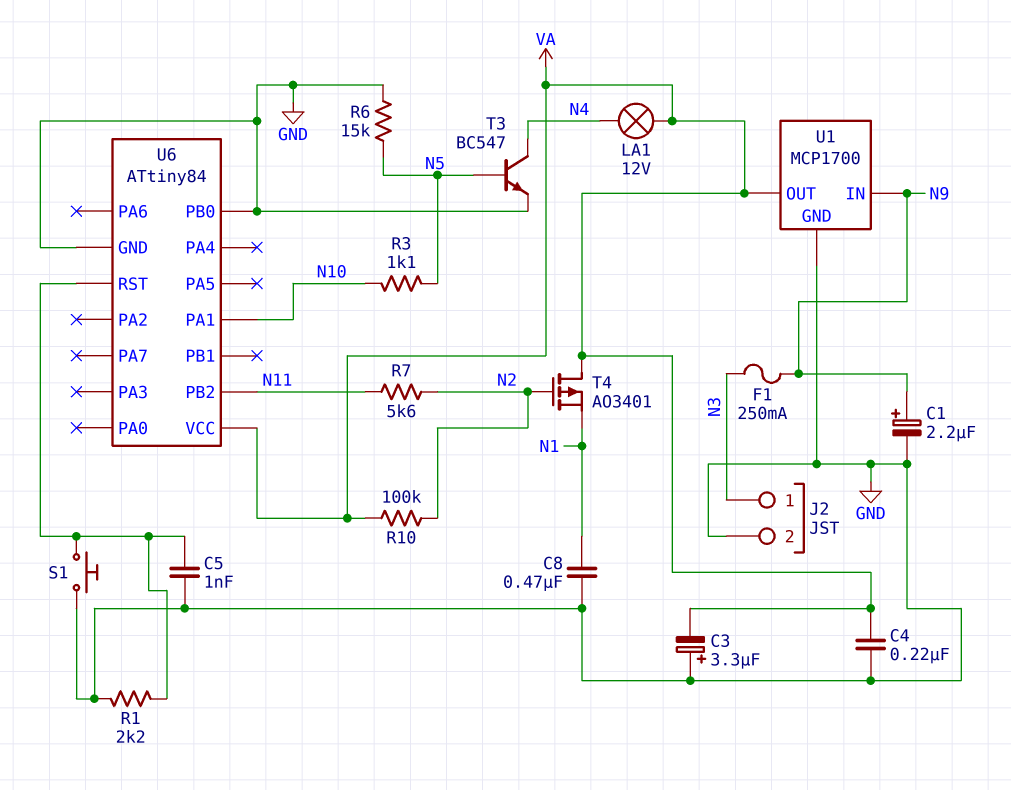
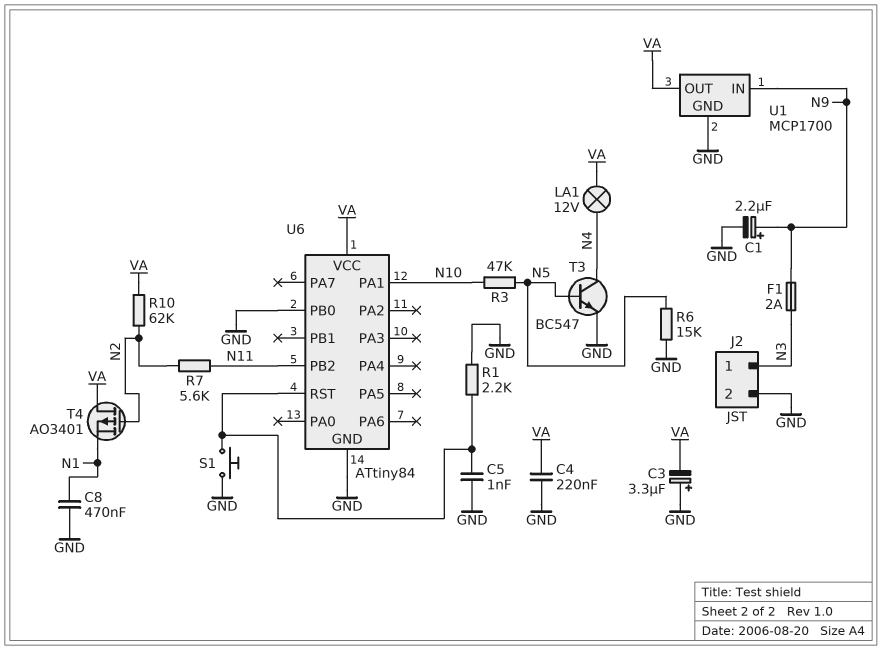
F1: 250mA (N3, N9) -> 2A (N3, N9)
R3: 1.1k (N5, N10) -> 47k (N5, N10)
R10: 100k (N2, VA) -> 62k (N2, VA)

